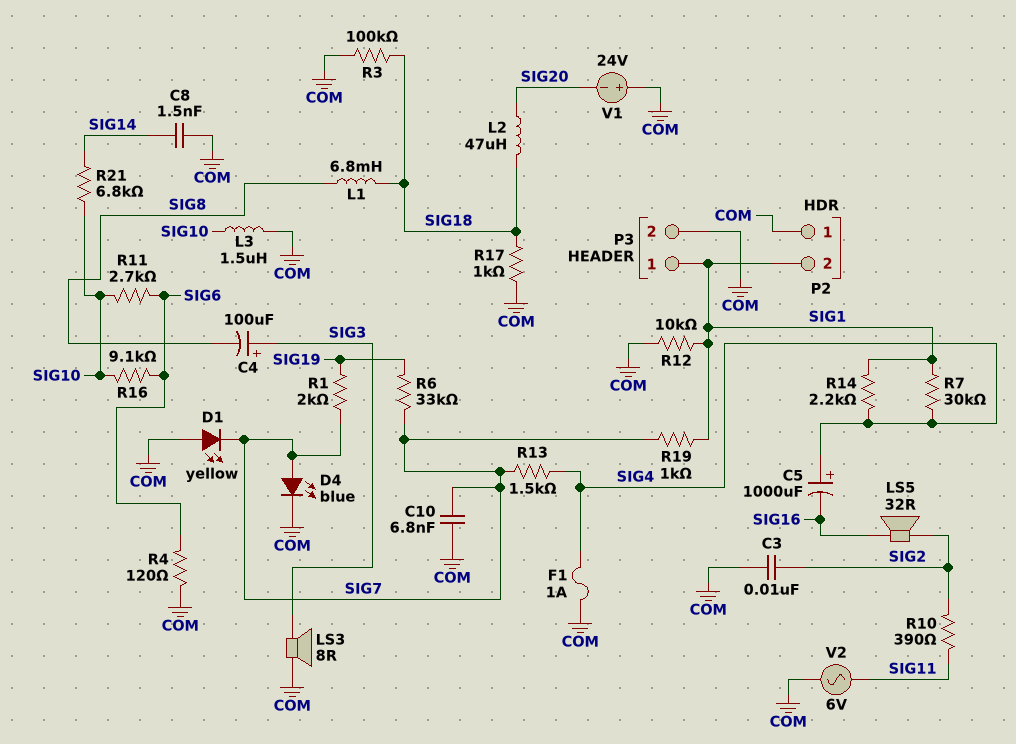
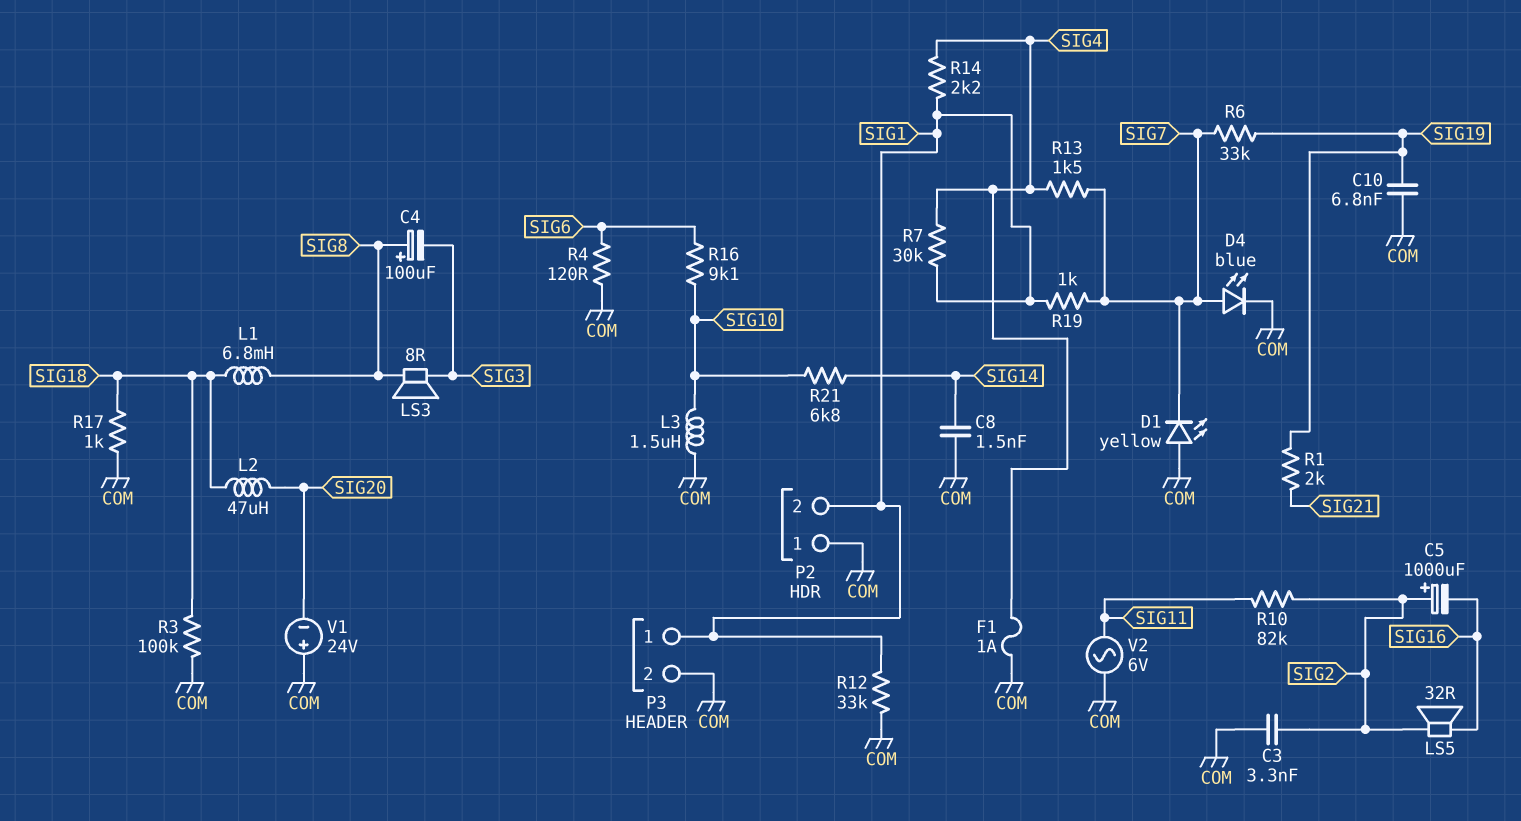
C3: 10nF (COM, SIG2) -> 3.3nF (COM, SIG2)
C4: 100uF (plus SIG3, minus SIG8) -> 100uF (plus SIG8, minus SIG3)
C5: 1000uF (plus SIG4, minus SIG16) -> 1000uF (plus SIG2, minus SIG16)
C10: 6.8nF (COM, SIG7) -> 6.8nF (COM, SIG19)
LS3: speaker 8R (COM, SIG3) -> speaker 8R (SIG3, SIG8)
R1: 2k (SIG7, SIG19) -> 2k (SIG19, SIG21)
R10: 390 (SIG2, SIG11) -> 82k (SIG2, SIG11)
R11: 2.7k (SIG6, SIG10) -> none
R12: 10k (COM, SIG1) -> 33k (COM, SIG1)

